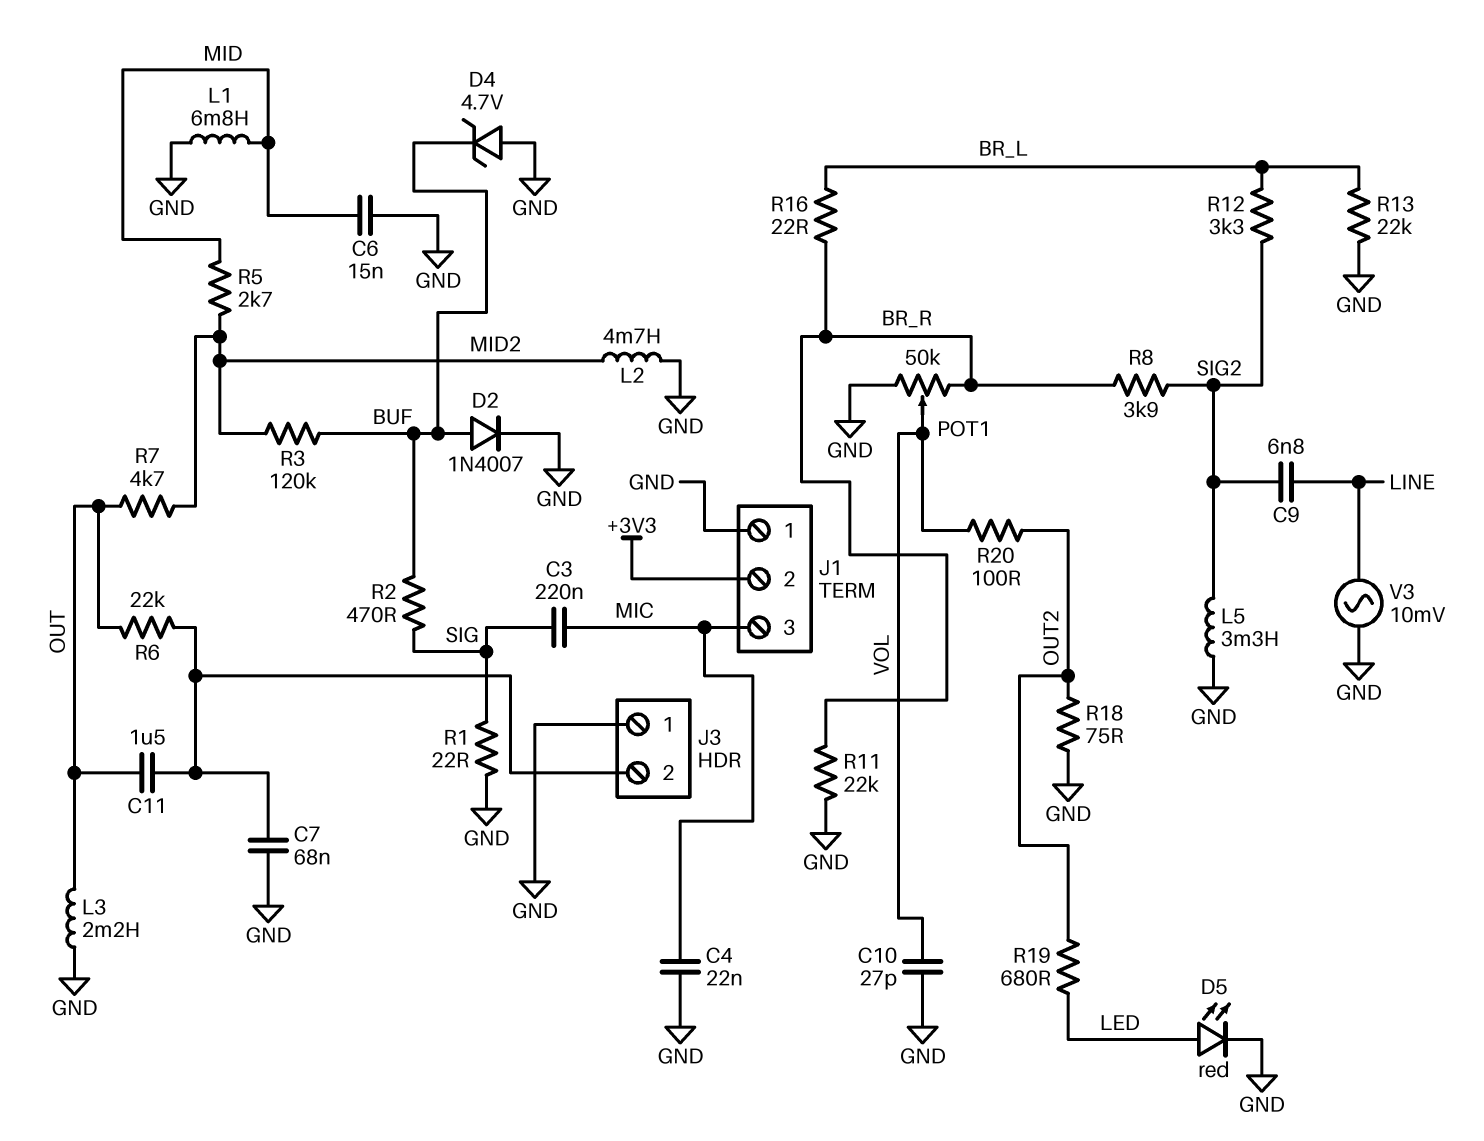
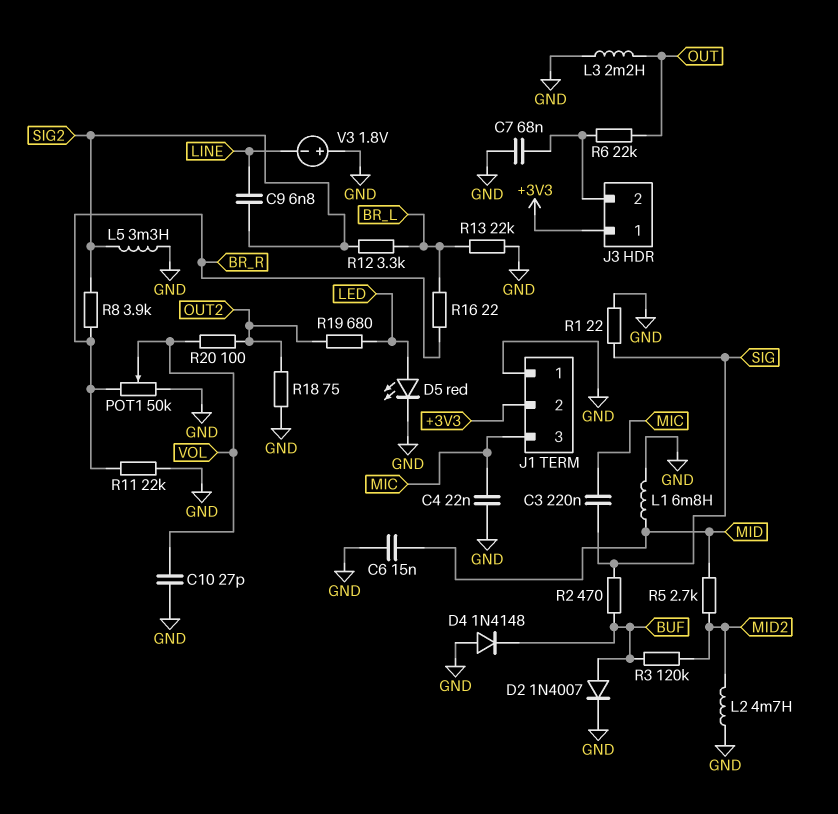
C11: 1.5uF (J3/2, OUT) -> none
D4: zener 4.7V (A GND, K BUF) -> diode 1N4148 (A GND, K BUF)
J3 pin 1: GND -> +3V3
R7: 4.7k (MID2, OUT) -> none
V3: AC 10mV (GND, LINE) -> 1.8V (plus GND, minus LINE)

